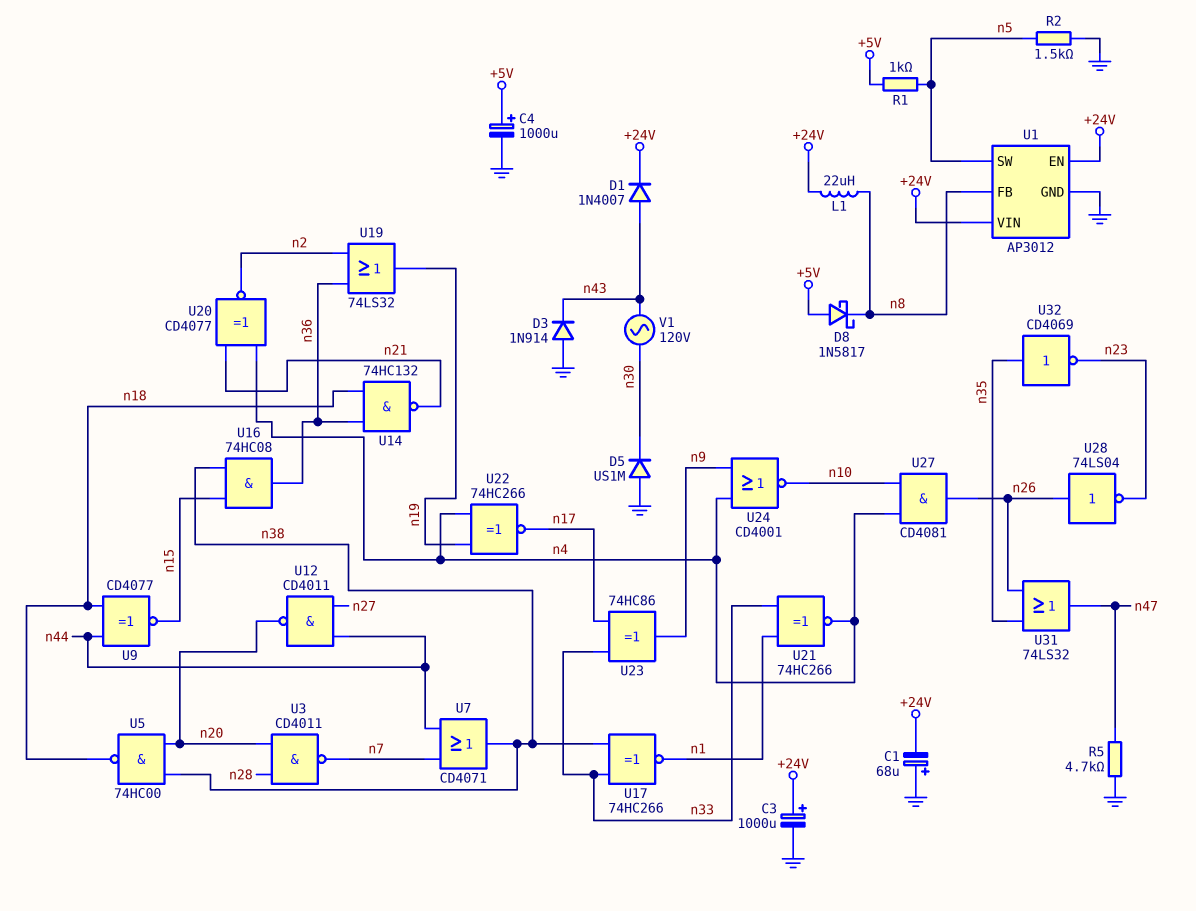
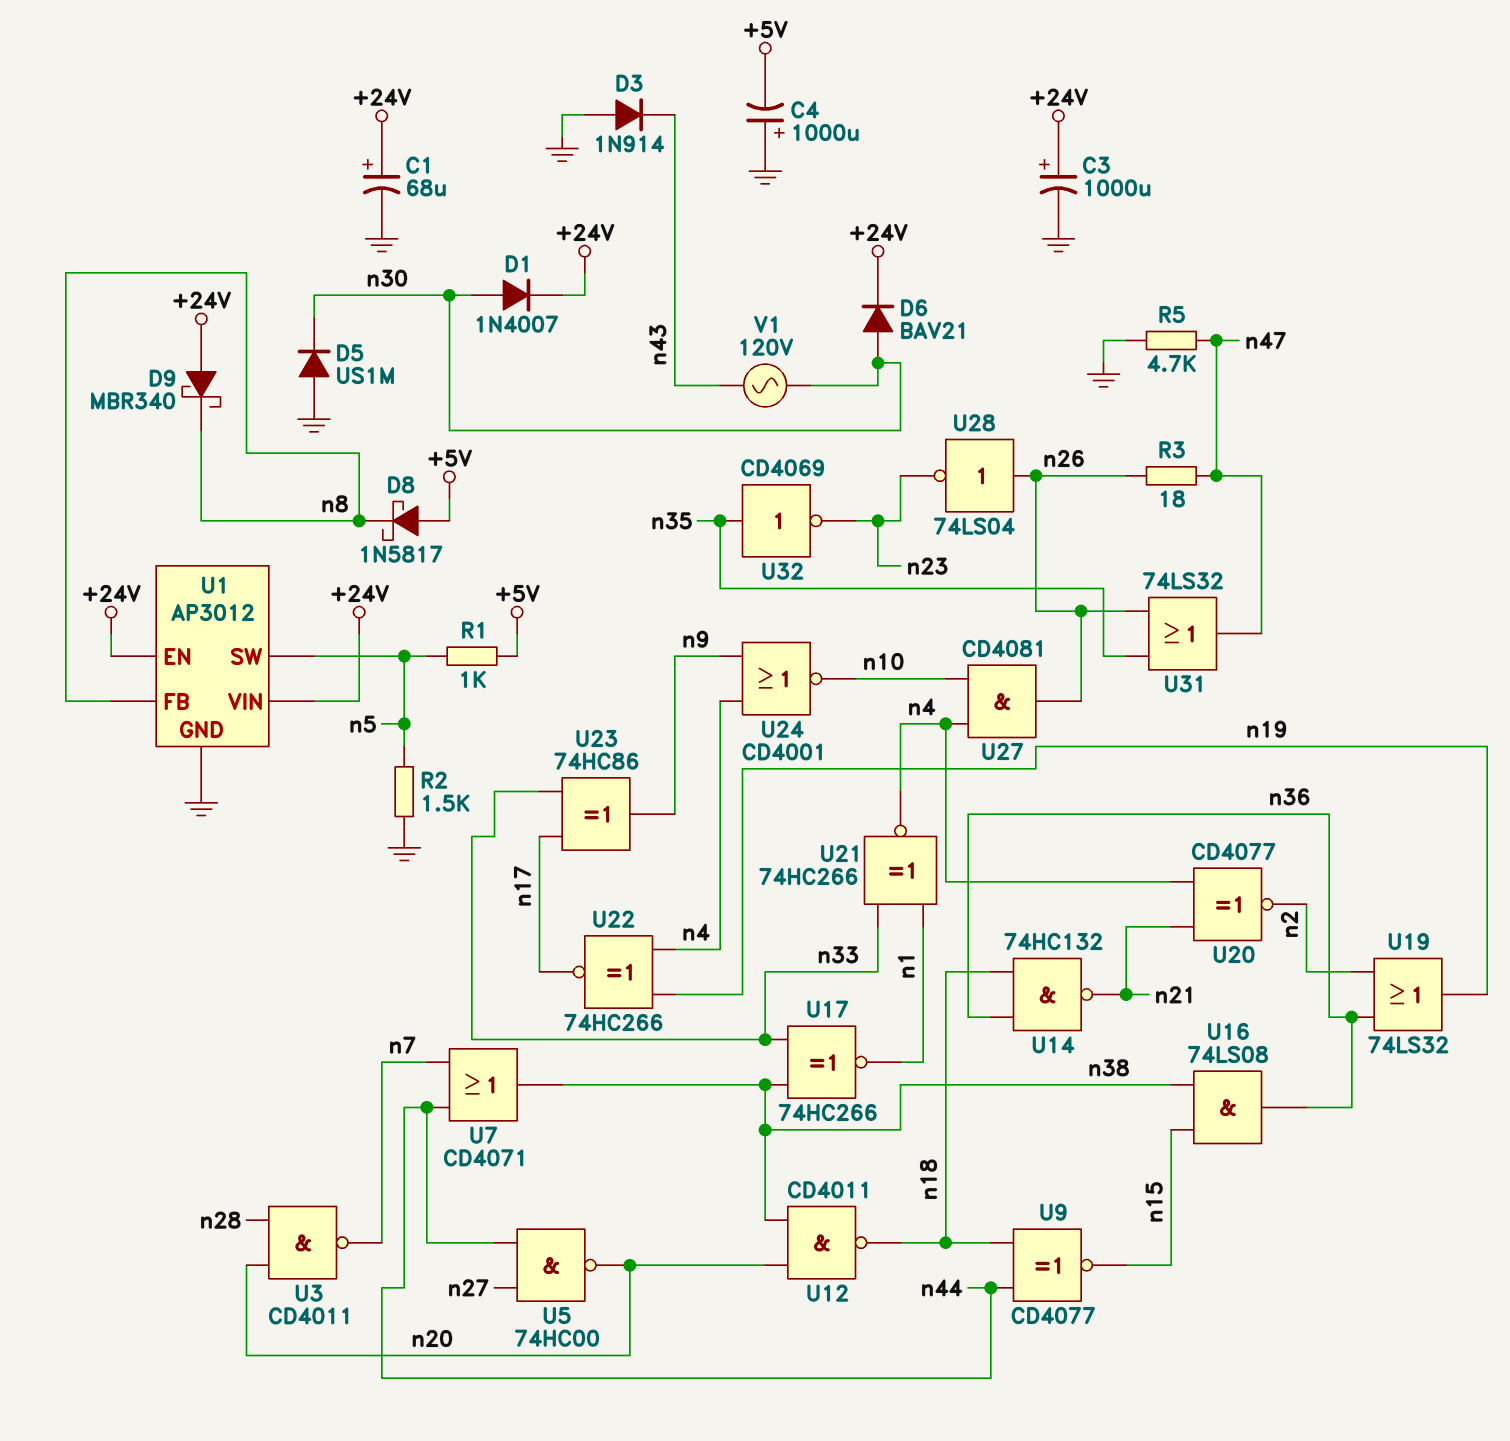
C1: 68uF (plus GND, minus +24V) -> 68uF (plus +24V, minus GND)
C4: 1000uF (plus +5V, minus GND) -> 1000uF (plus GND, minus +5V)
D1: diode 1N4007 (A n43, K +24V) -> diode 1N4007 (A n30, K +24V)
D6: none -> diode BAV21 (A n30, K +24V)
D9: none -> schottky MBR340 (A +24V, K n8)
L1: 22uH (+24V, n8) -> none
R3: none -> 18 (n26, n47)
U5: NAND 74HC00 (in n20, in n38, out n18) -> NAND 74HC00 (in n27, in n44, out n20)
U12: NAND CD4011 (in n27, in n44, out n20) -> NAND CD4011 (in n20, in n38, out n18)
U16: AND 74HC08 (in n15, in n38, out n36) -> AND 74LS08 (in n15, in n38, out n36)

